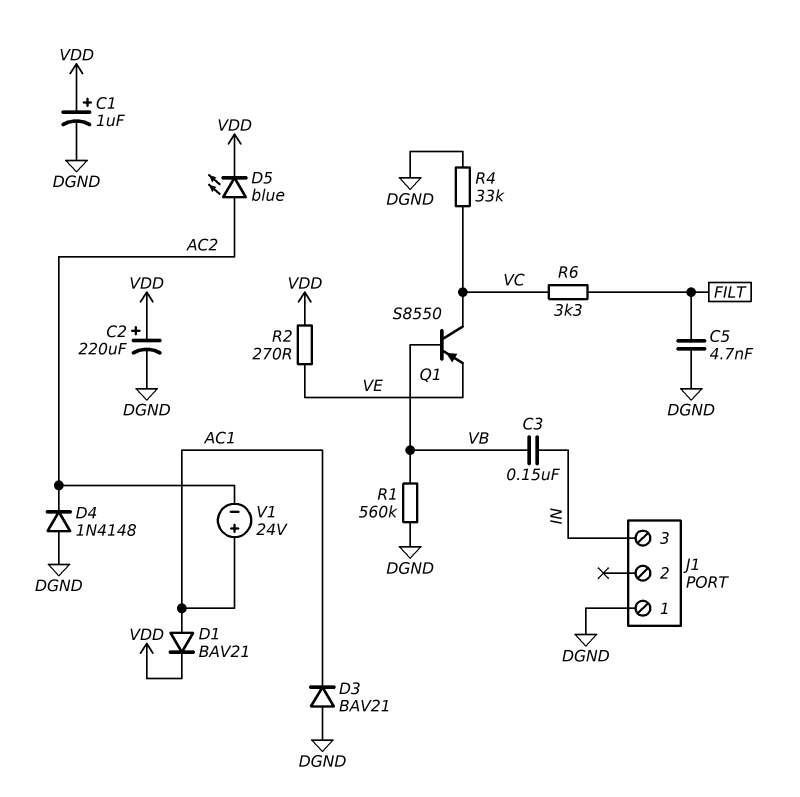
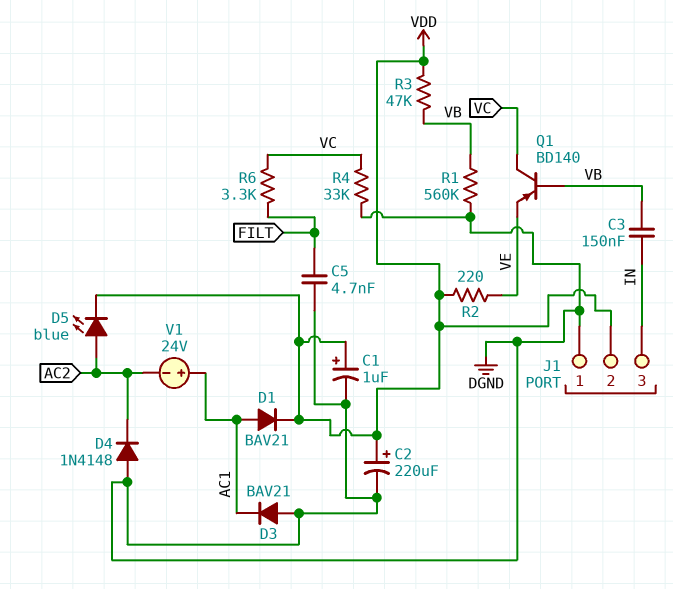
J1 pin 2: none -> VDD
Q1: PNP S8550 (B VB, C VC, E VE) -> PNP BD140 (B VB, C VC, E VE)
R2: 270 (VDD, VE) -> 220 (VDD, VE)
R3: none -> 47k (VB, VDD)

